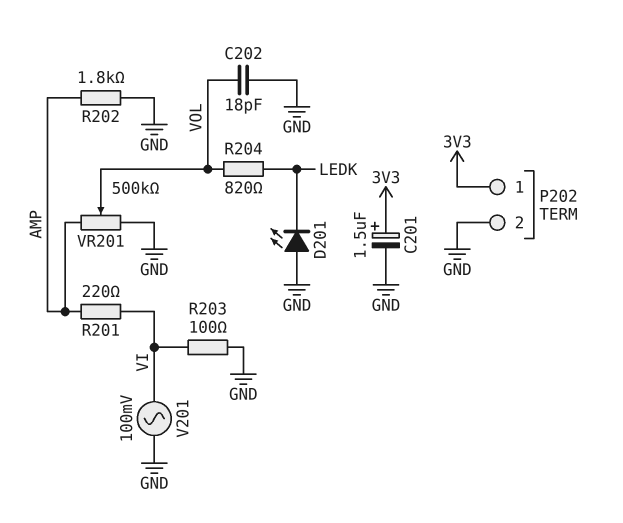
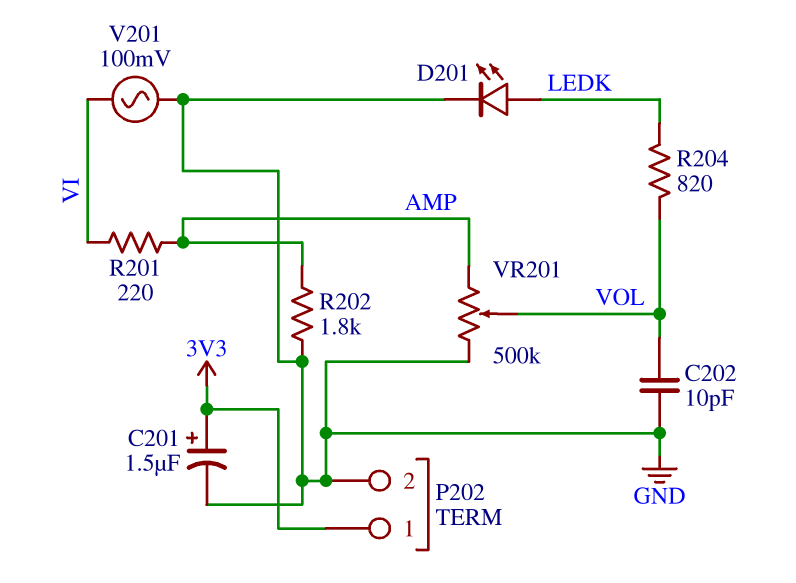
C202: 18pF (GND, VOL) -> 10pF (GND, VOL)
D201: LED (A GND, K LEDK) -> LED (A LEDK, K GND)
R203: 100 (GND, VI) -> none

